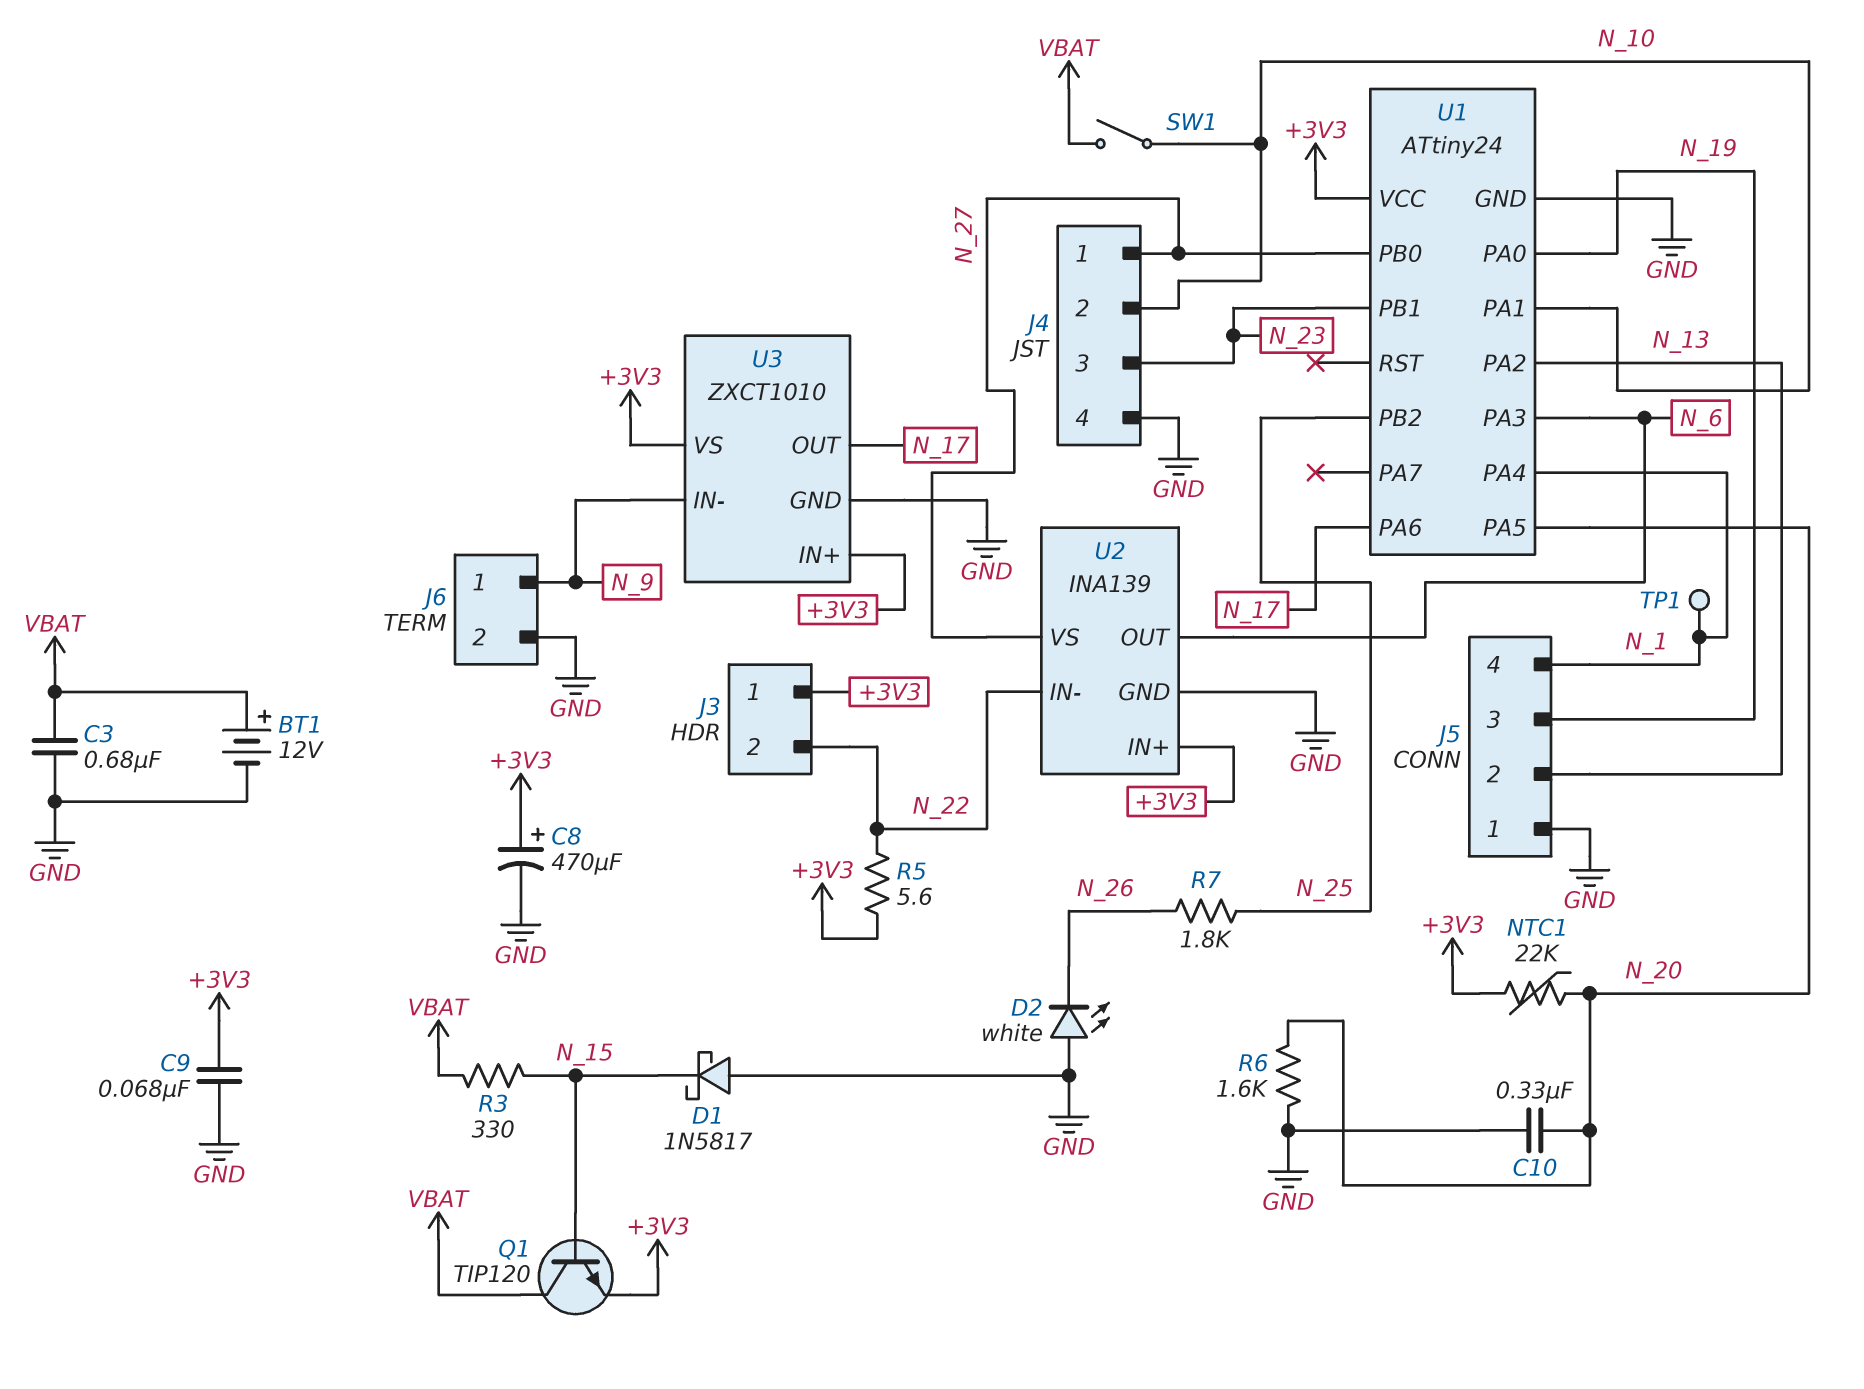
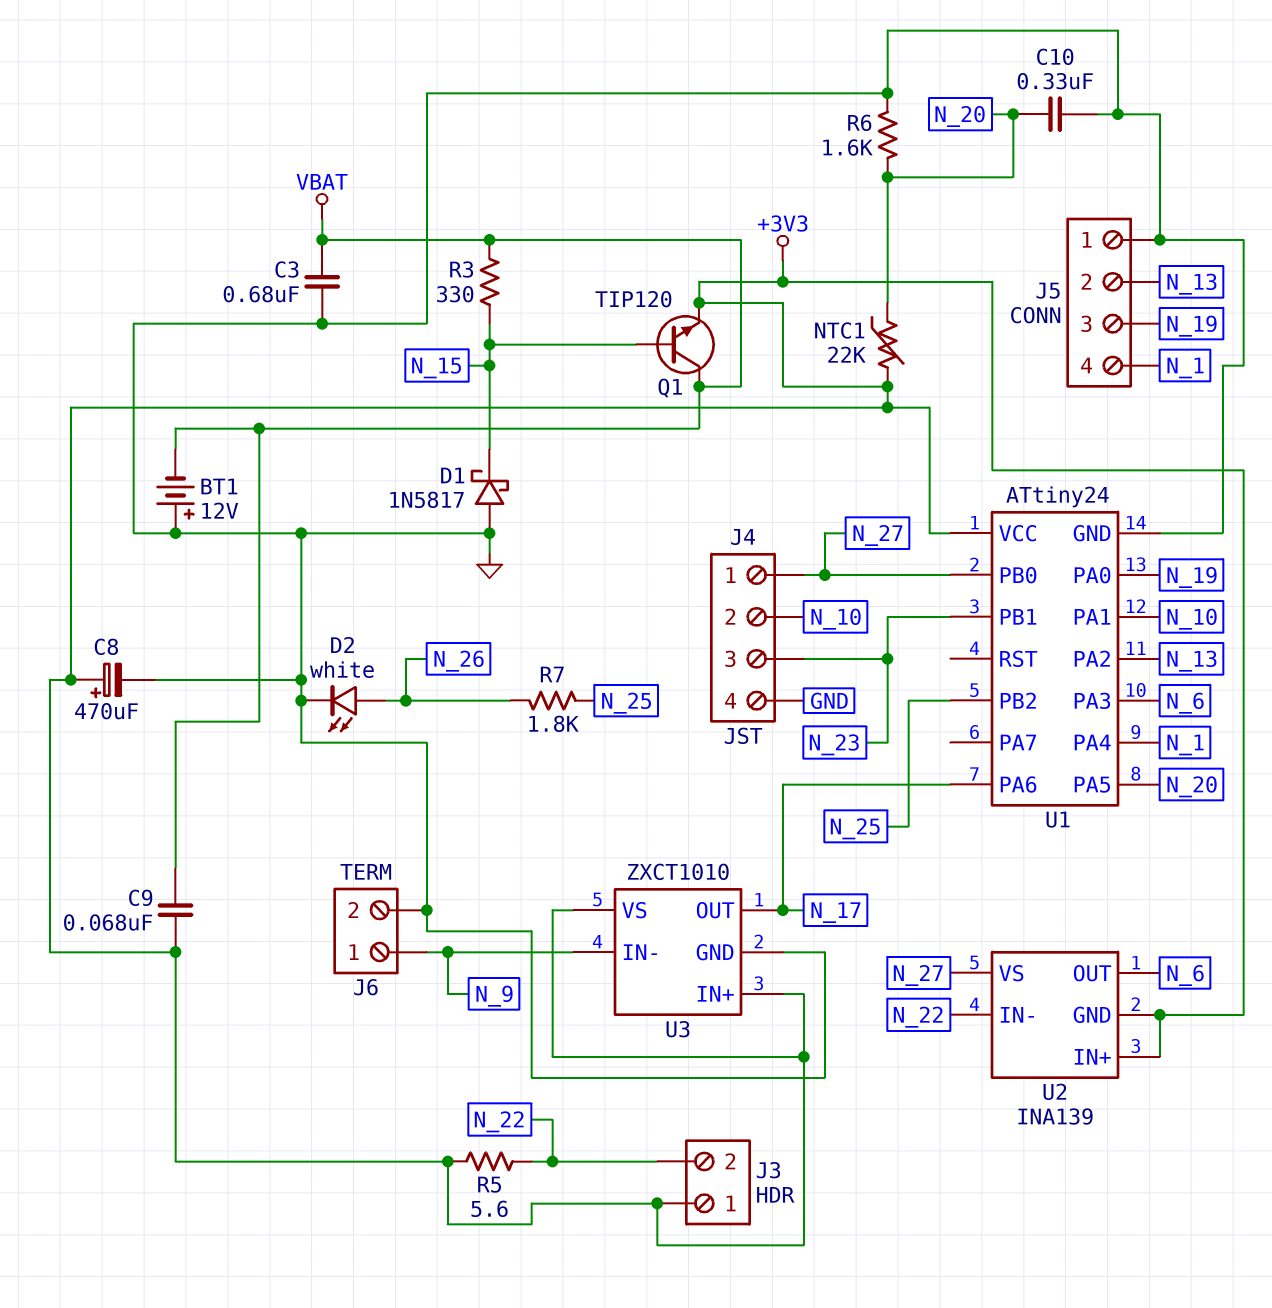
BT1: 12V (plus VBAT, minus GND) -> 12V (plus GND, minus VBAT)
C9: 68nF (+3V3, GND) -> 68nF (+3V3, VBAT)
D2: LED white (A GND, K N_26) -> LED white (A N_26, K GND)
SW1: switch (N_10, VBAT) -> none
TP1: test point (N_1) -> none
U2 pin GND: GND -> +3V3

